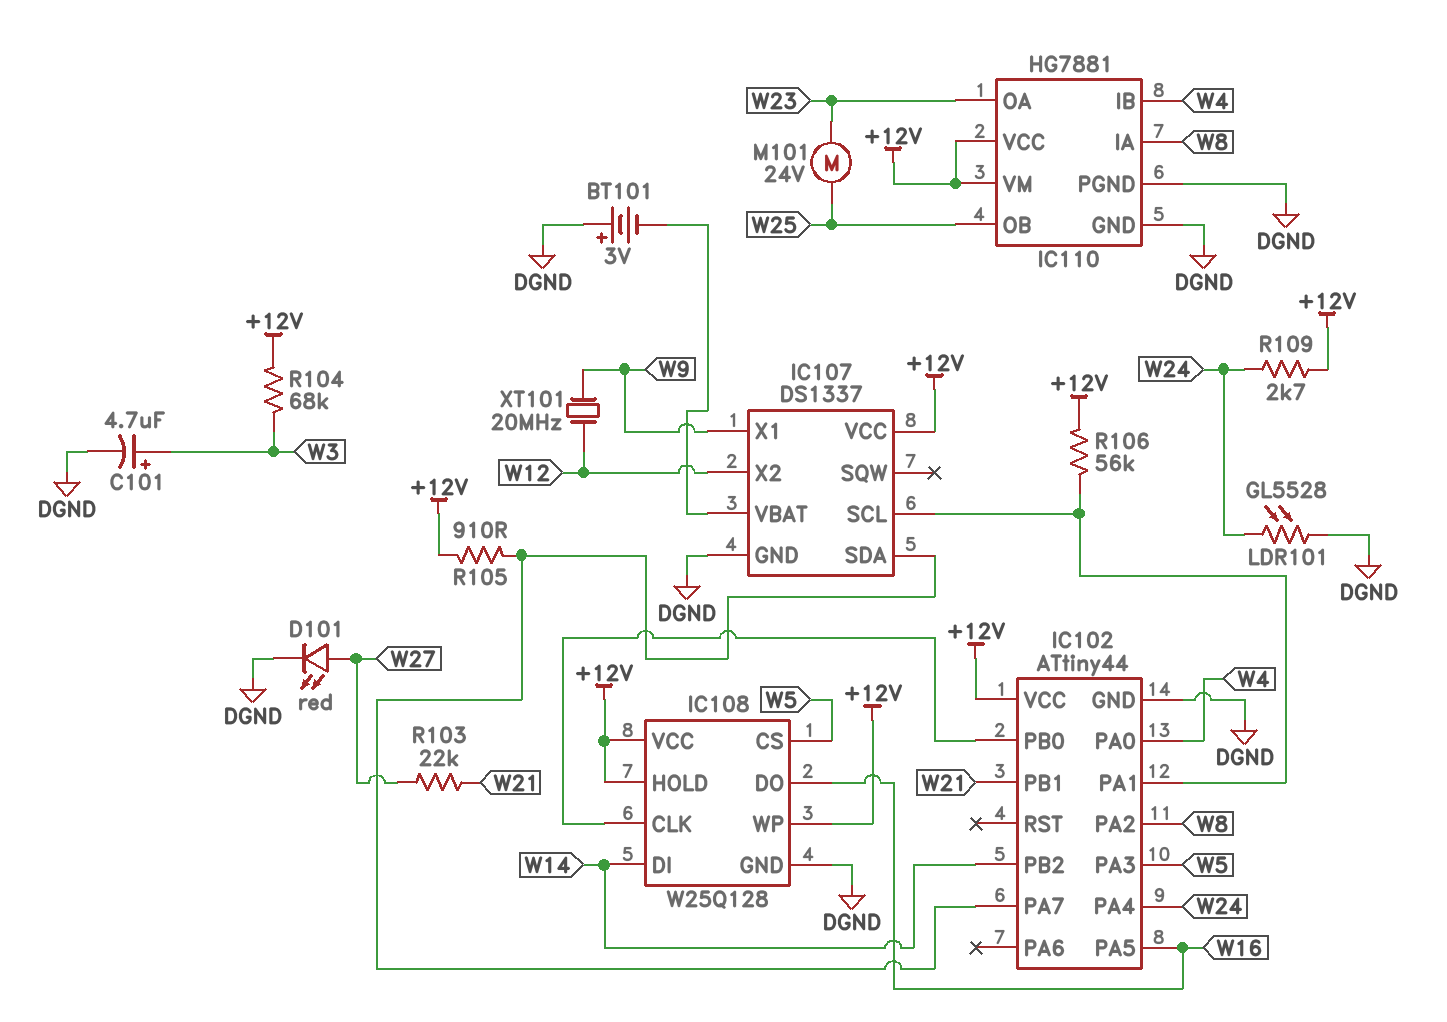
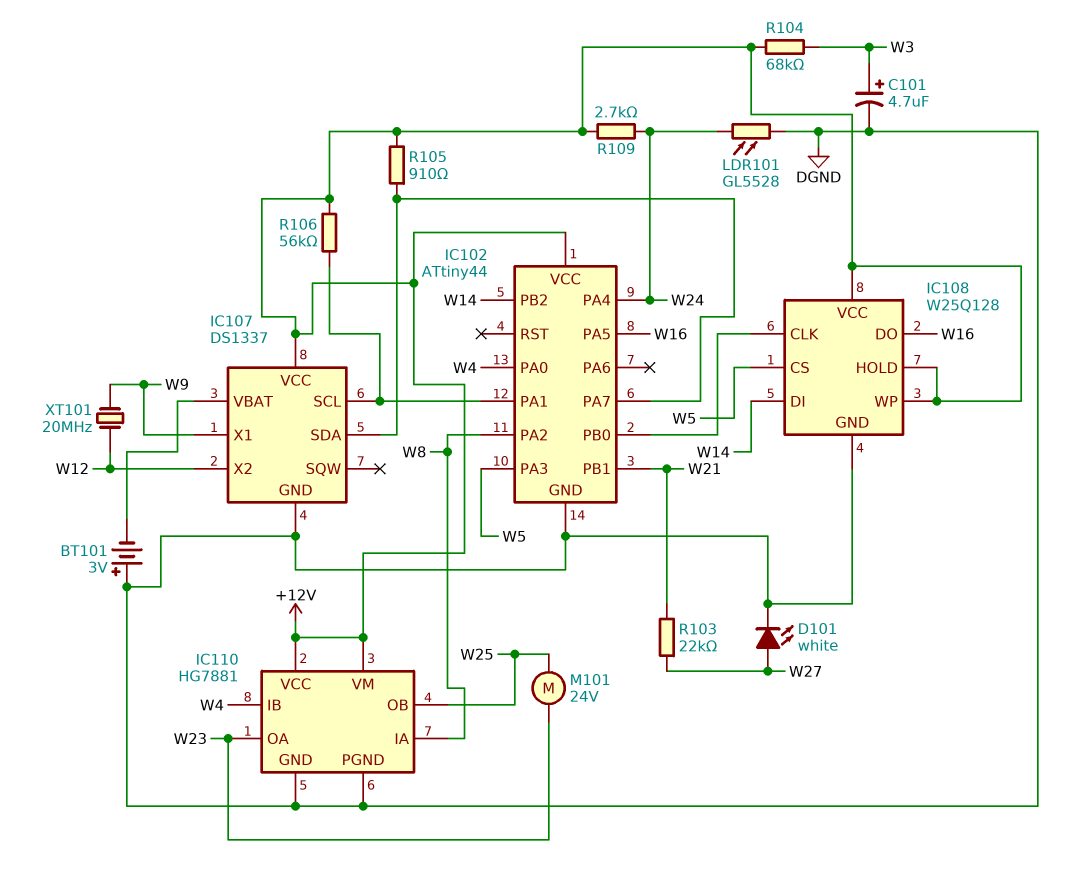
D101: LED red (A W27, K DGND) -> LED white (A W27, K DGND)

